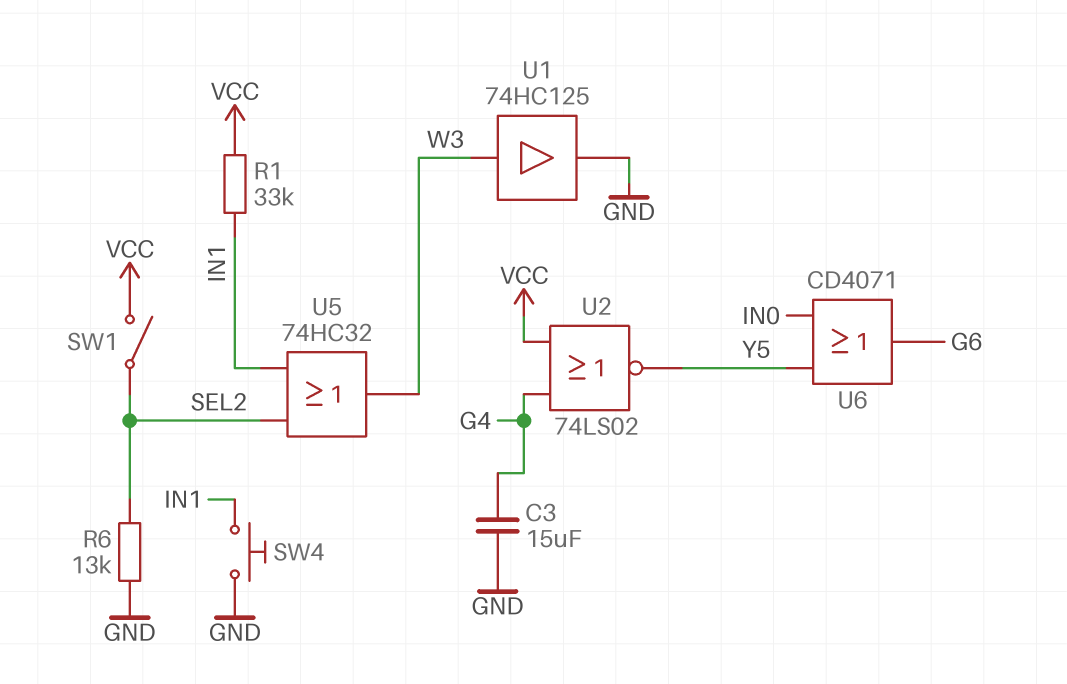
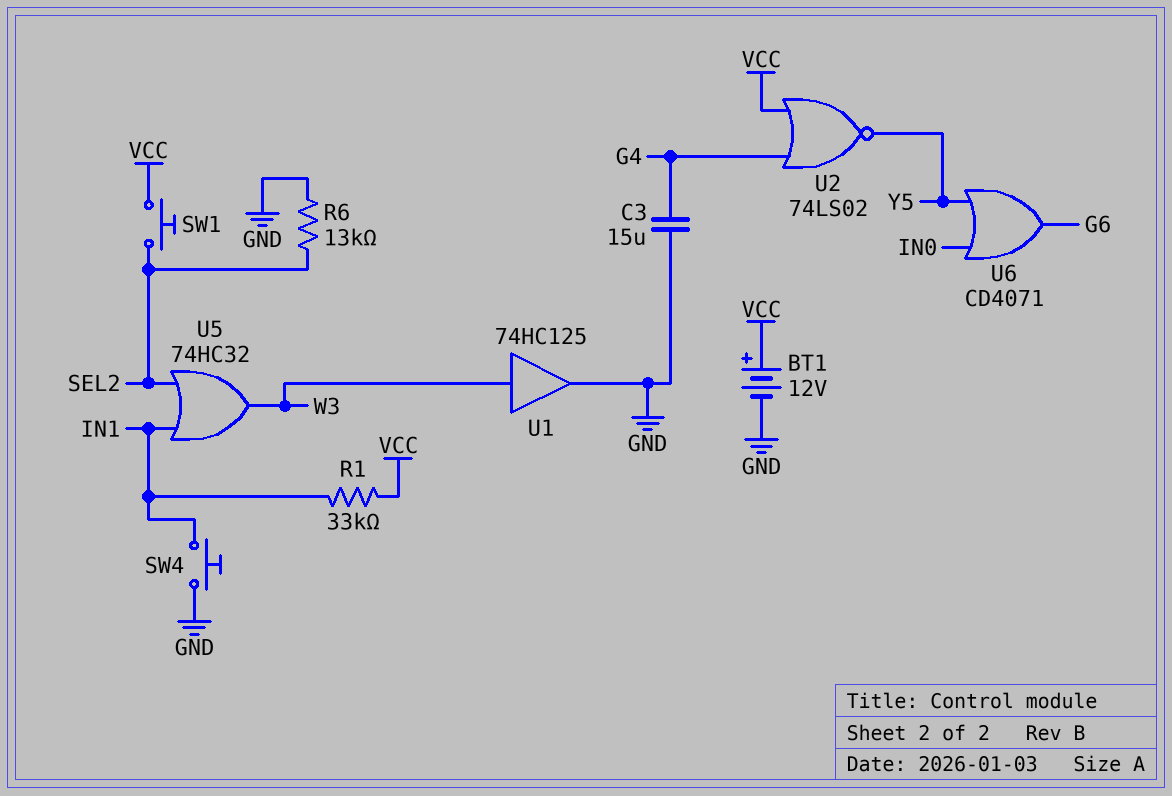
BT1: none -> 12V (plus VCC, minus GND)
SW1: switch (SEL2, VCC) -> button (SEL2, VCC)

